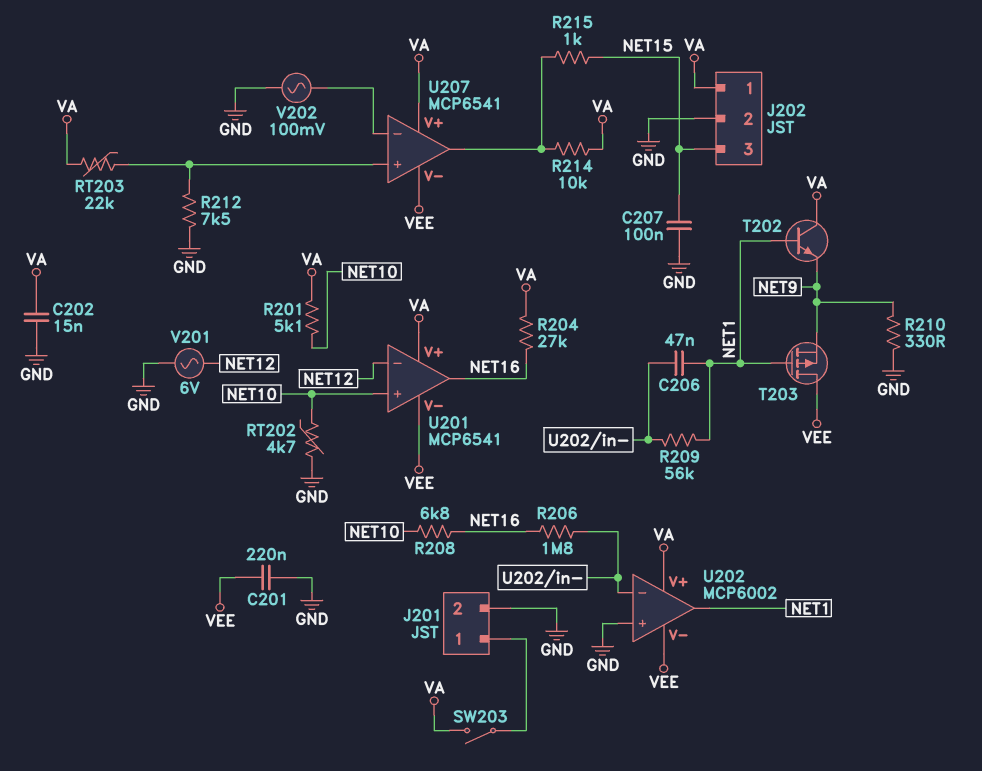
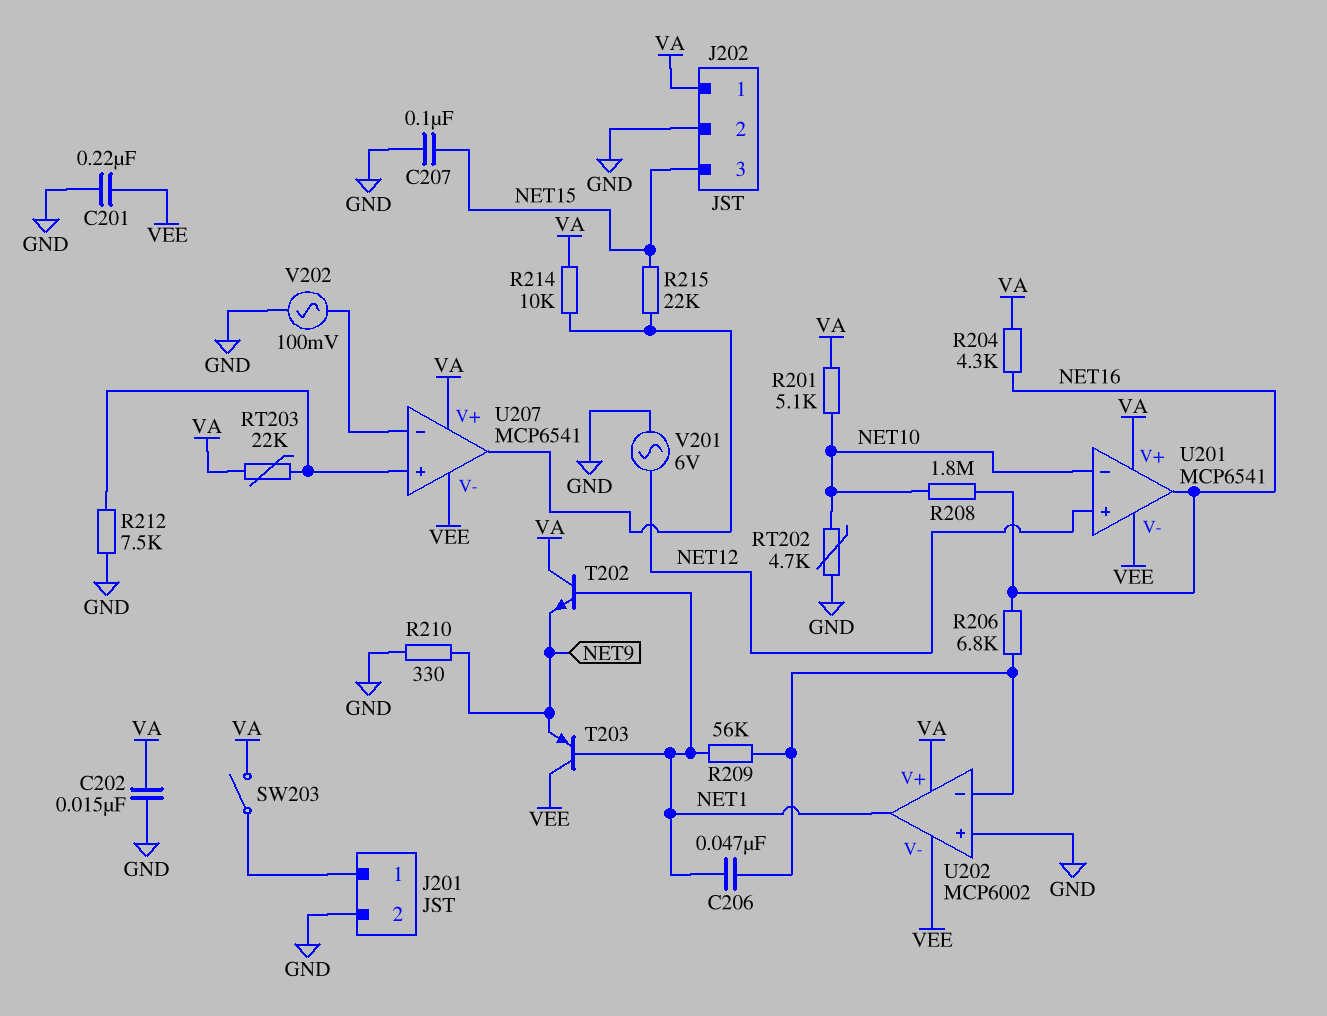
R204: 27k (NET16, VA) -> 4.3k (NET16, VA)
R206: 1.8M (NET16, U202/in-) -> 6.8k (NET16, U202/in-)
R208: 6.8k (NET10, NET16) -> 1.8M (NET10, NET16)
R215: 1k (NET15, U207/out) -> 22k (NET15, U207/out)
T203: PMOS (G NET1, D VEE, S NET9) -> PNP (B NET1, C VEE, E NET9)
U201 pin in+: NET10 -> NET12
U201 pin in-: NET12 -> NET10

